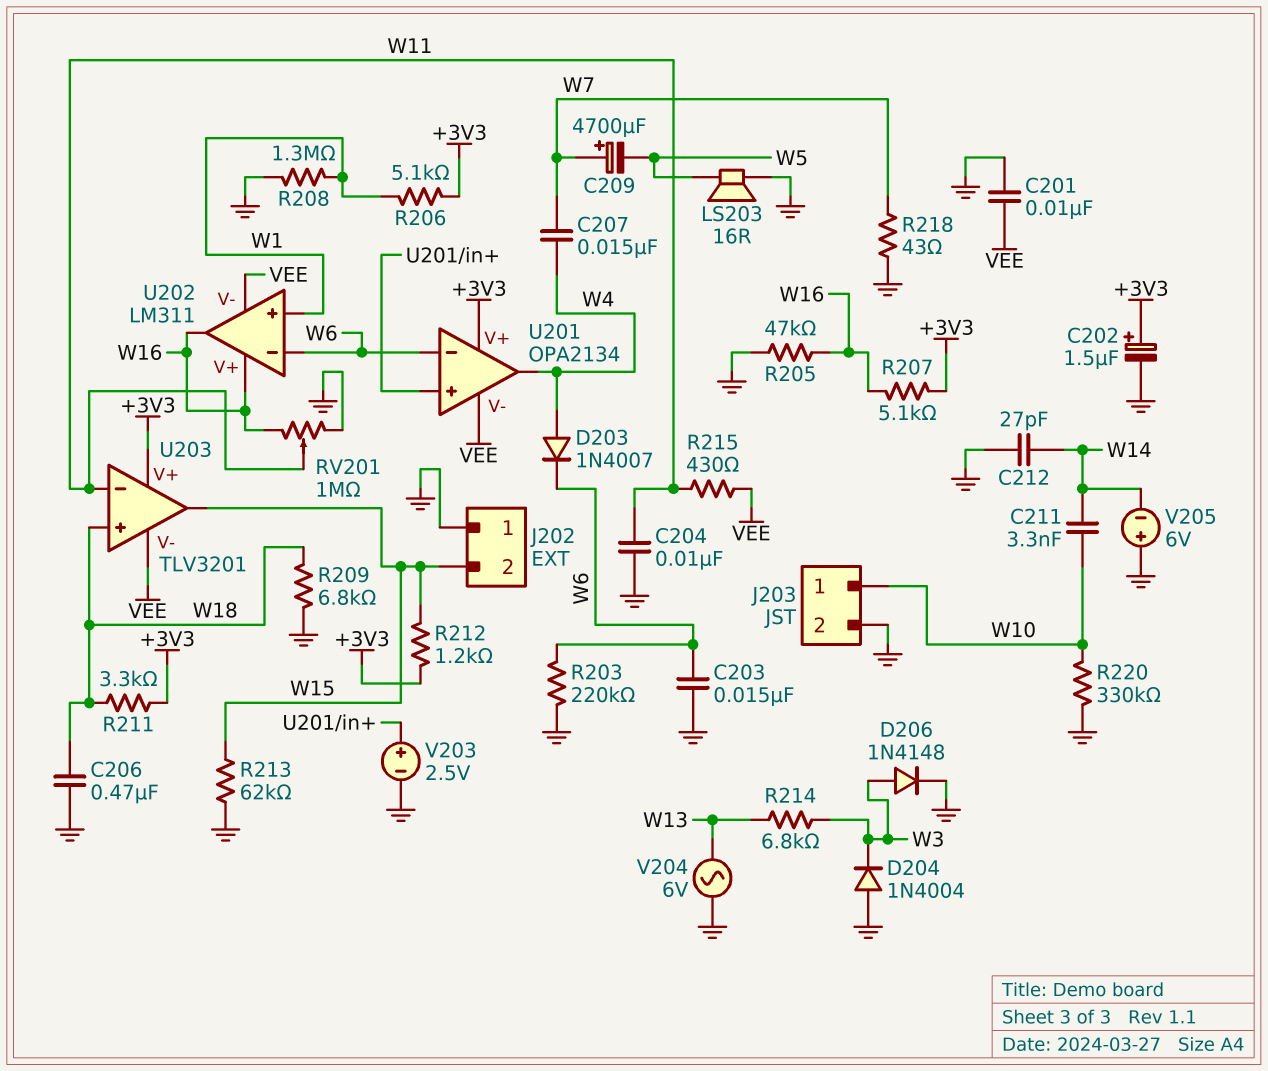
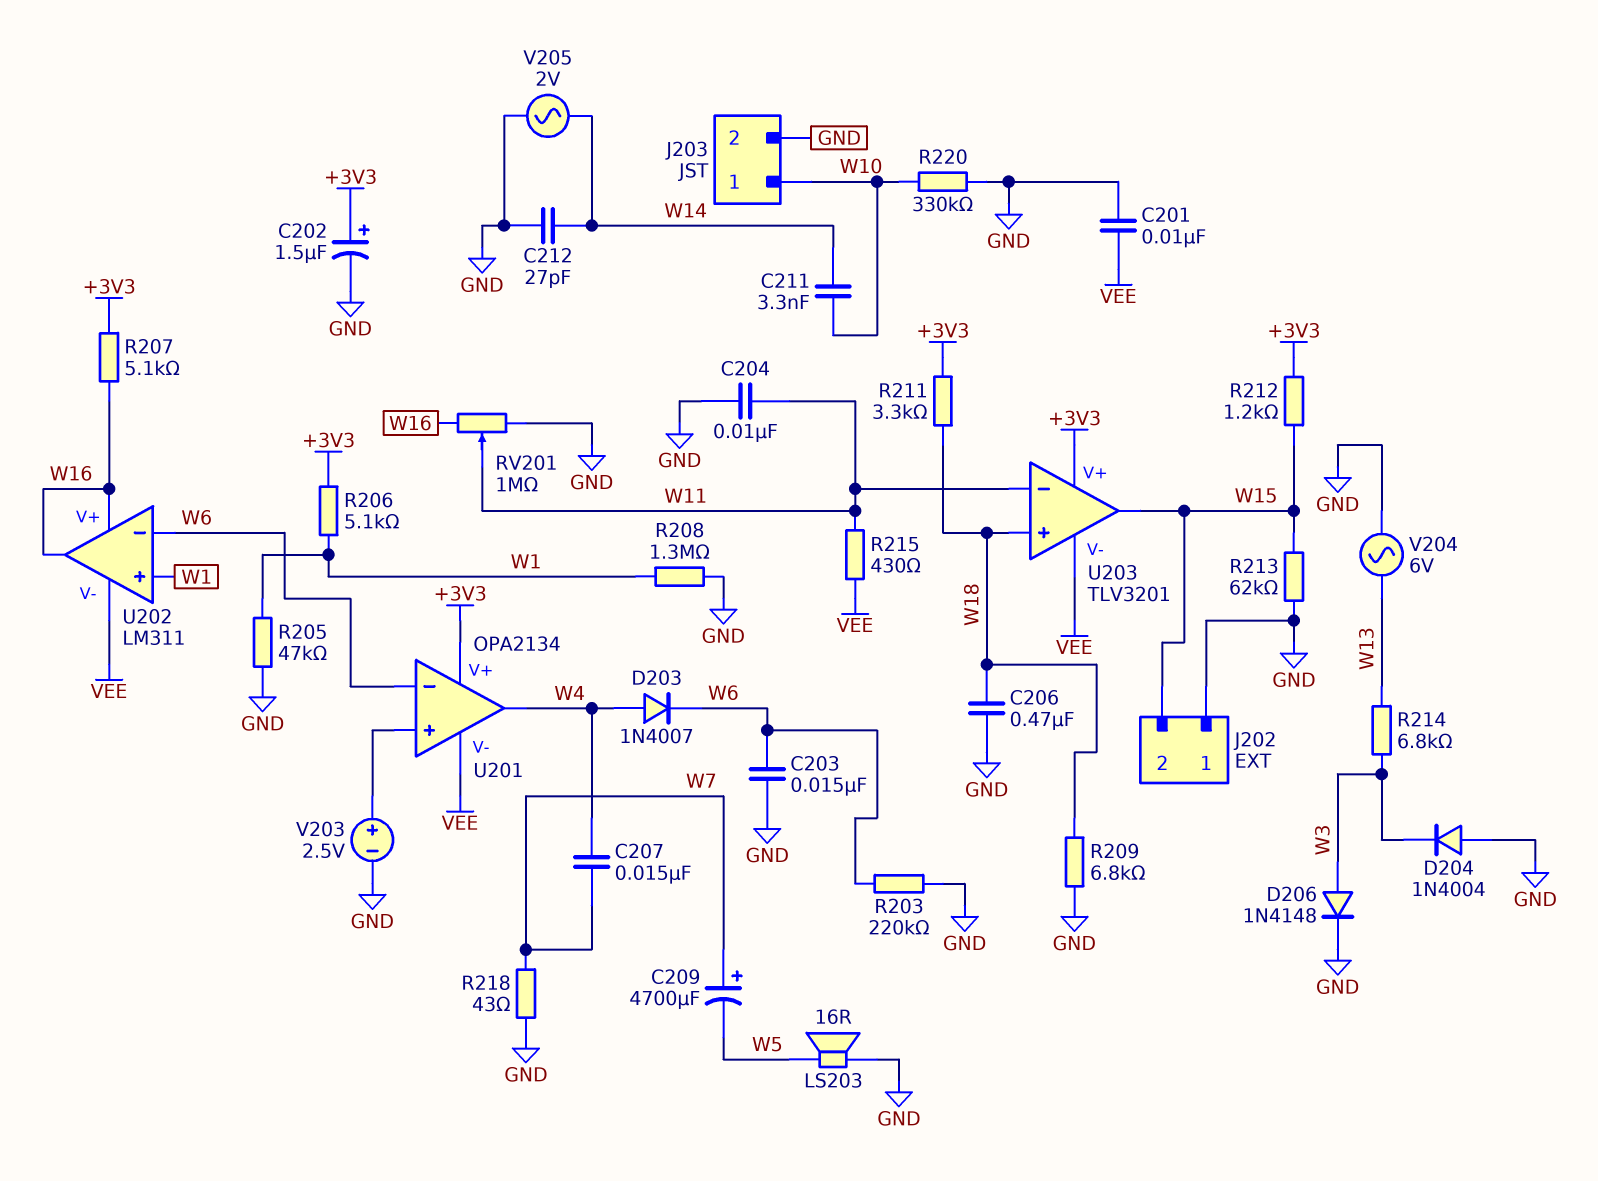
R205: 47k (GND, W16) -> 47k (GND, W1)
V205: 6V (plus GND, minus W14) -> AC 2V (GND, W14)

